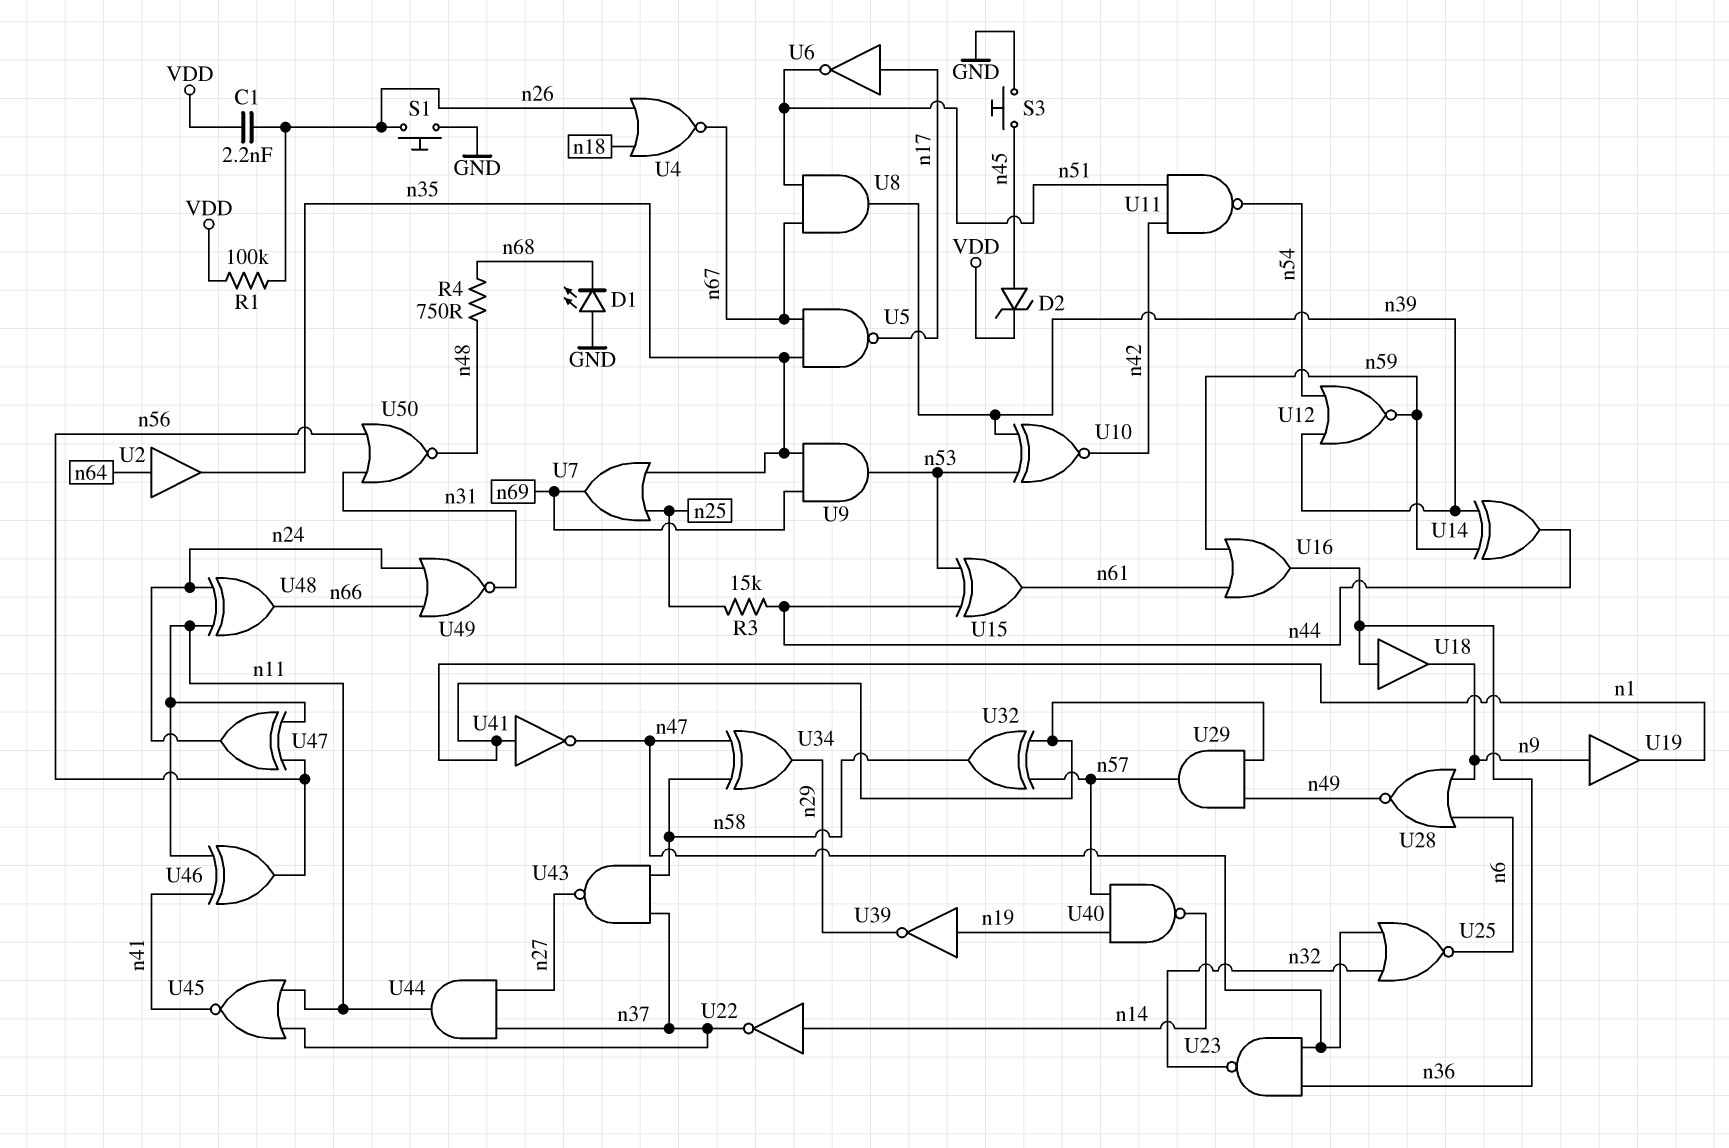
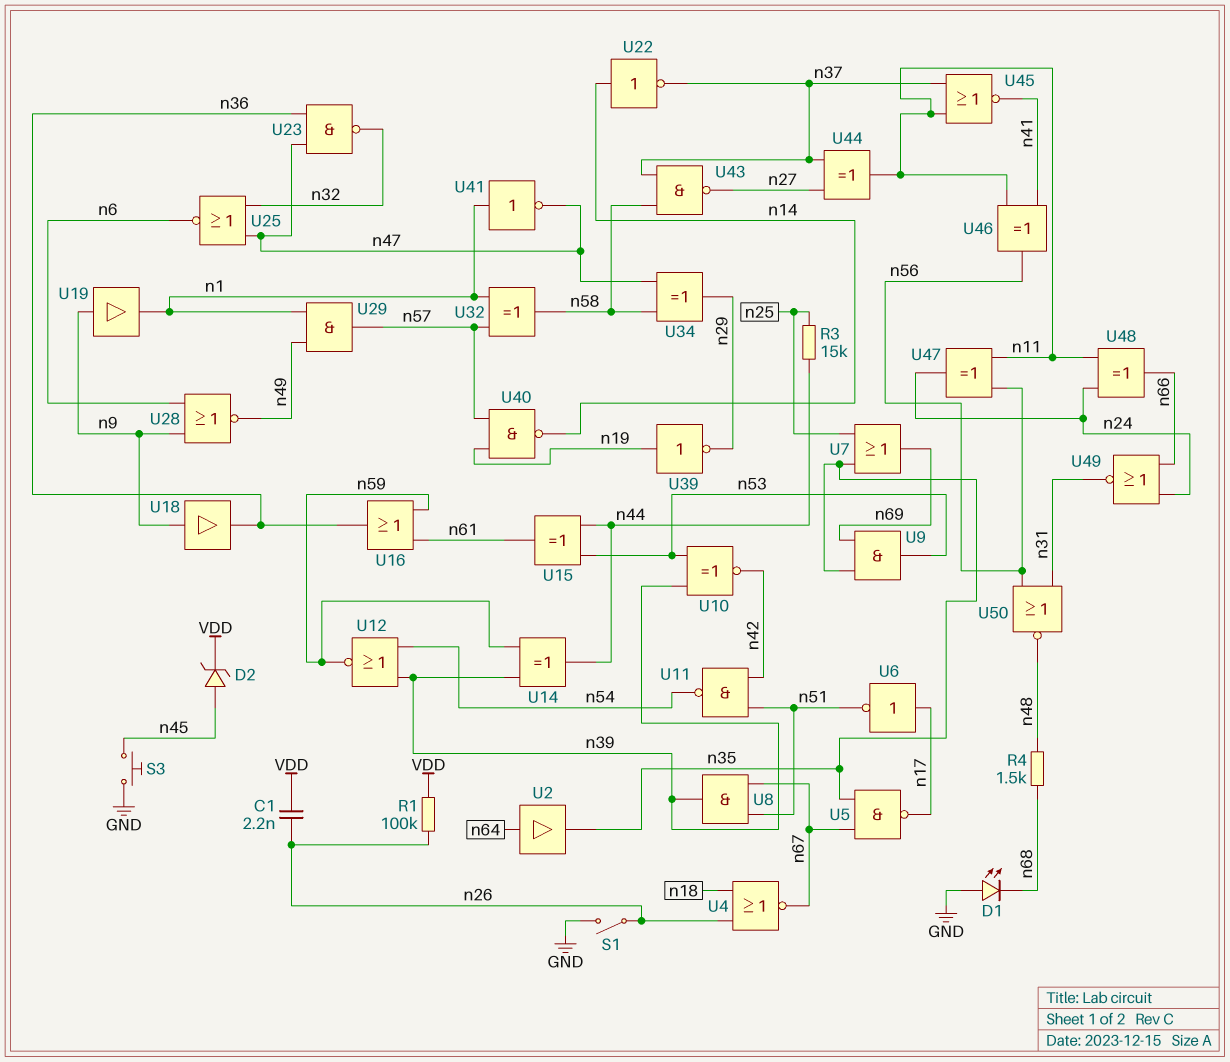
R4: 750 (n48, n68) -> 1.5k (n48, n68)
S1: button (GND, n26) -> switch (GND, n26)
U18: buffer (in n36, out n9) -> buffer (in n9, out n36)
U44: AND (in n27, in n37, out n11) -> XOR (in n27, in n37, out n11)

